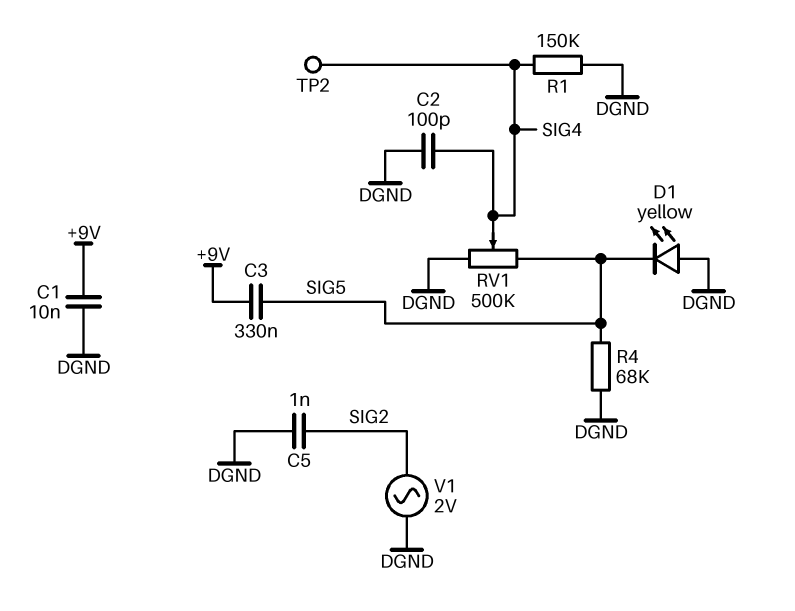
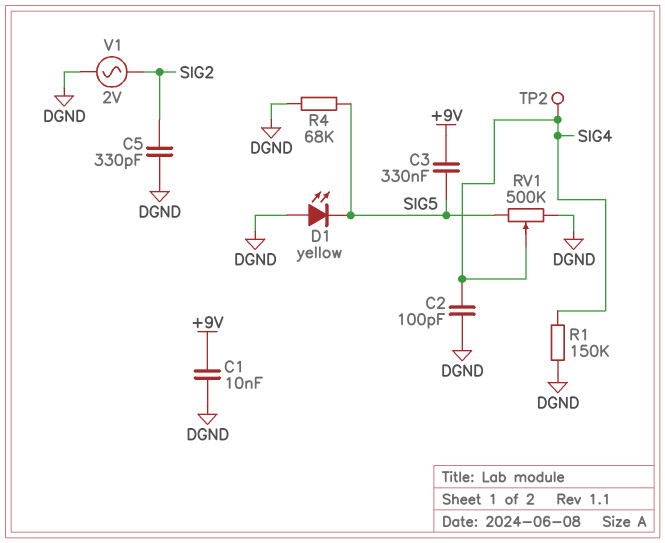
C5: 1nF (DGND, SIG2) -> 330pF (DGND, SIG2)

